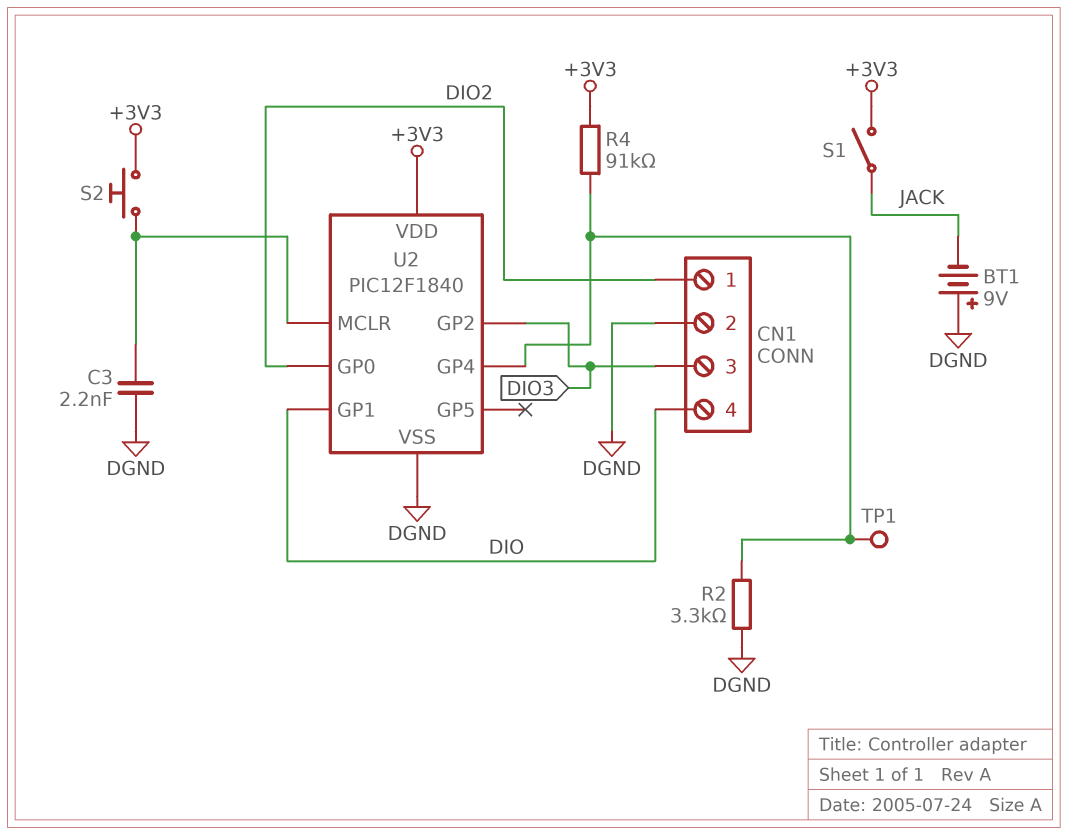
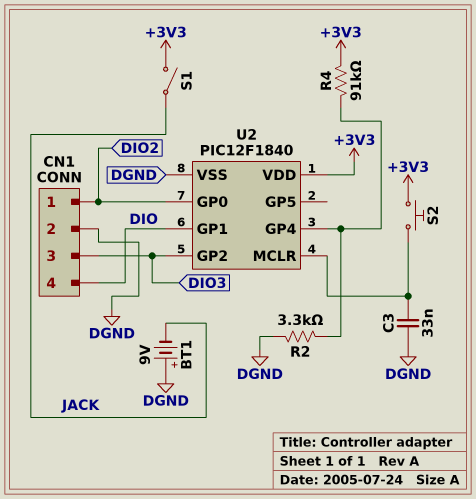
C3: 2.2nF (DGND, U2/MCLR) -> 33nF (DGND, U2/MCLR)
TP1: test point (U2/GP4) -> none

